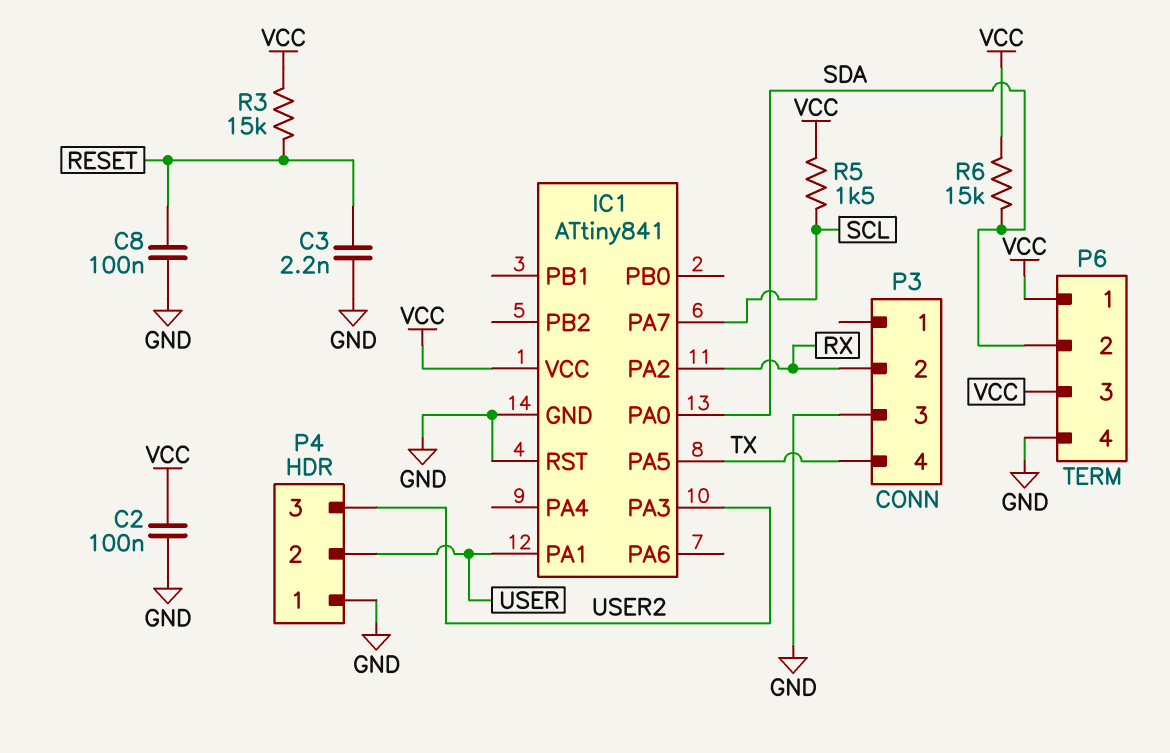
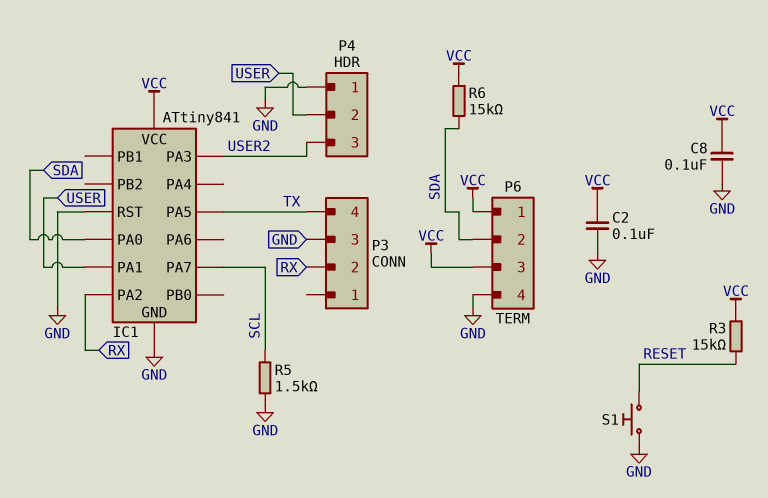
C3: 2.2nF (GND, RESET) -> none
C8: 100nF (GND, RESET) -> 100nF (GND, VCC)
R5: 1.5k (SCL, VCC) -> 1.5k (GND, SCL)
S1: none -> button (GND, RESET)

